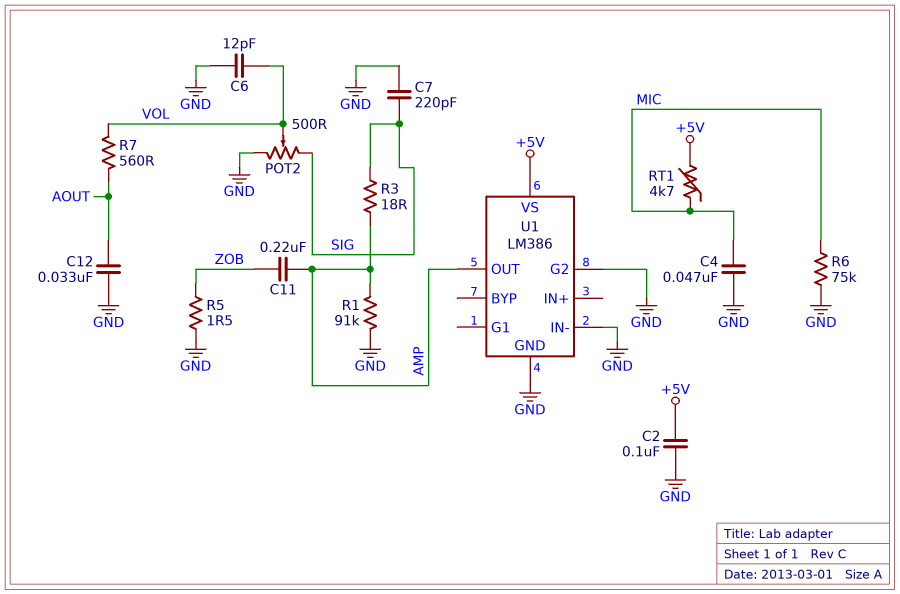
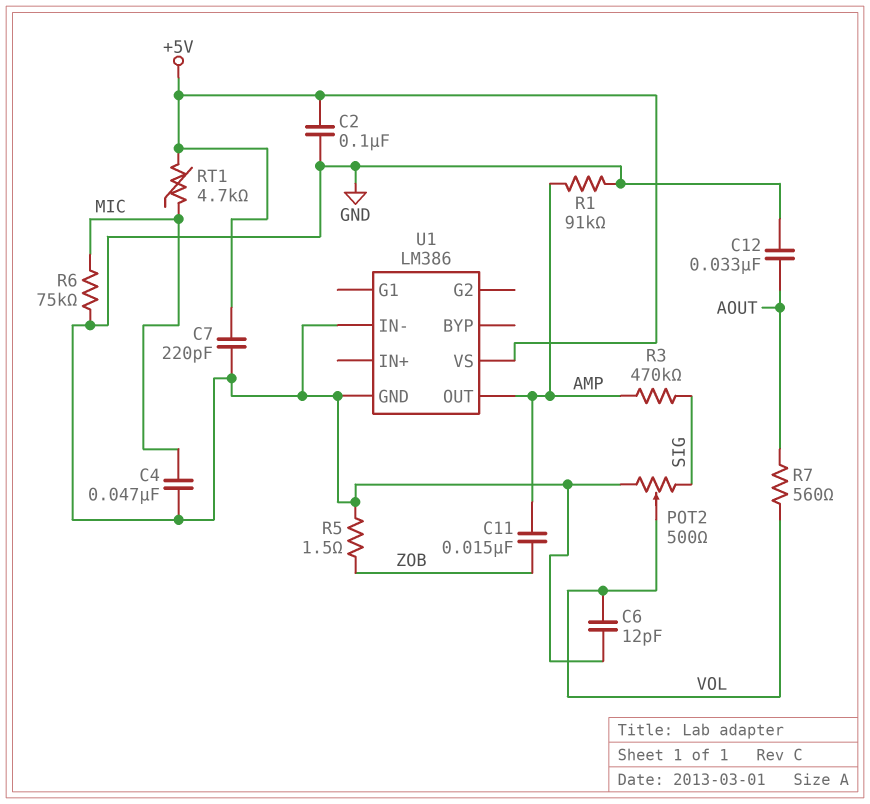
C7: 220pF (GND, SIG) -> 220pF (+5V, GND)
C11: 220nF (AMP, ZOB) -> 15nF (AMP, ZOB)
R3: 18 (AMP, SIG) -> 470k (AMP, SIG)
U1 pin G2: GND -> none

